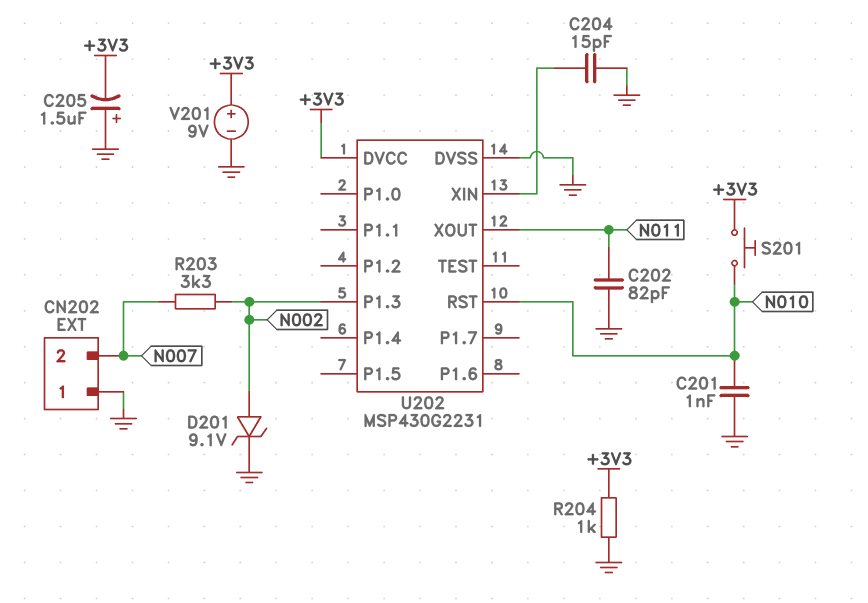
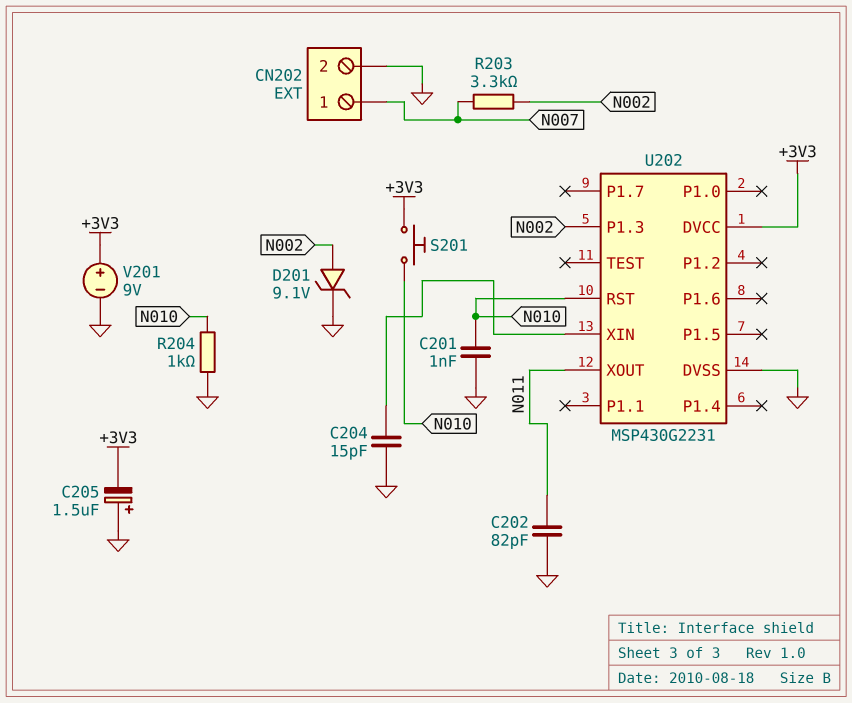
CN202 pin 1: GND -> N007
CN202 pin 2: N007 -> GND
R204: 1k (+3V3, GND) -> 1k (GND, N010)

